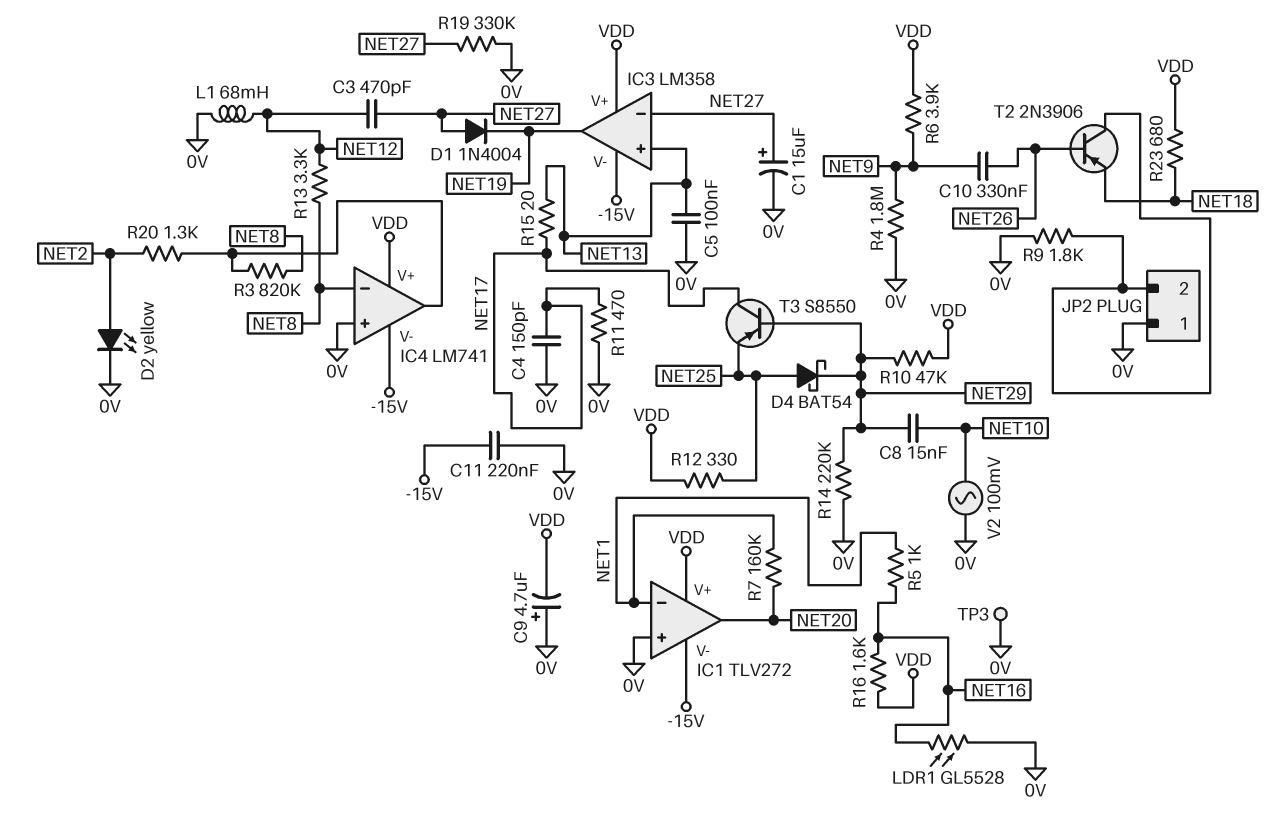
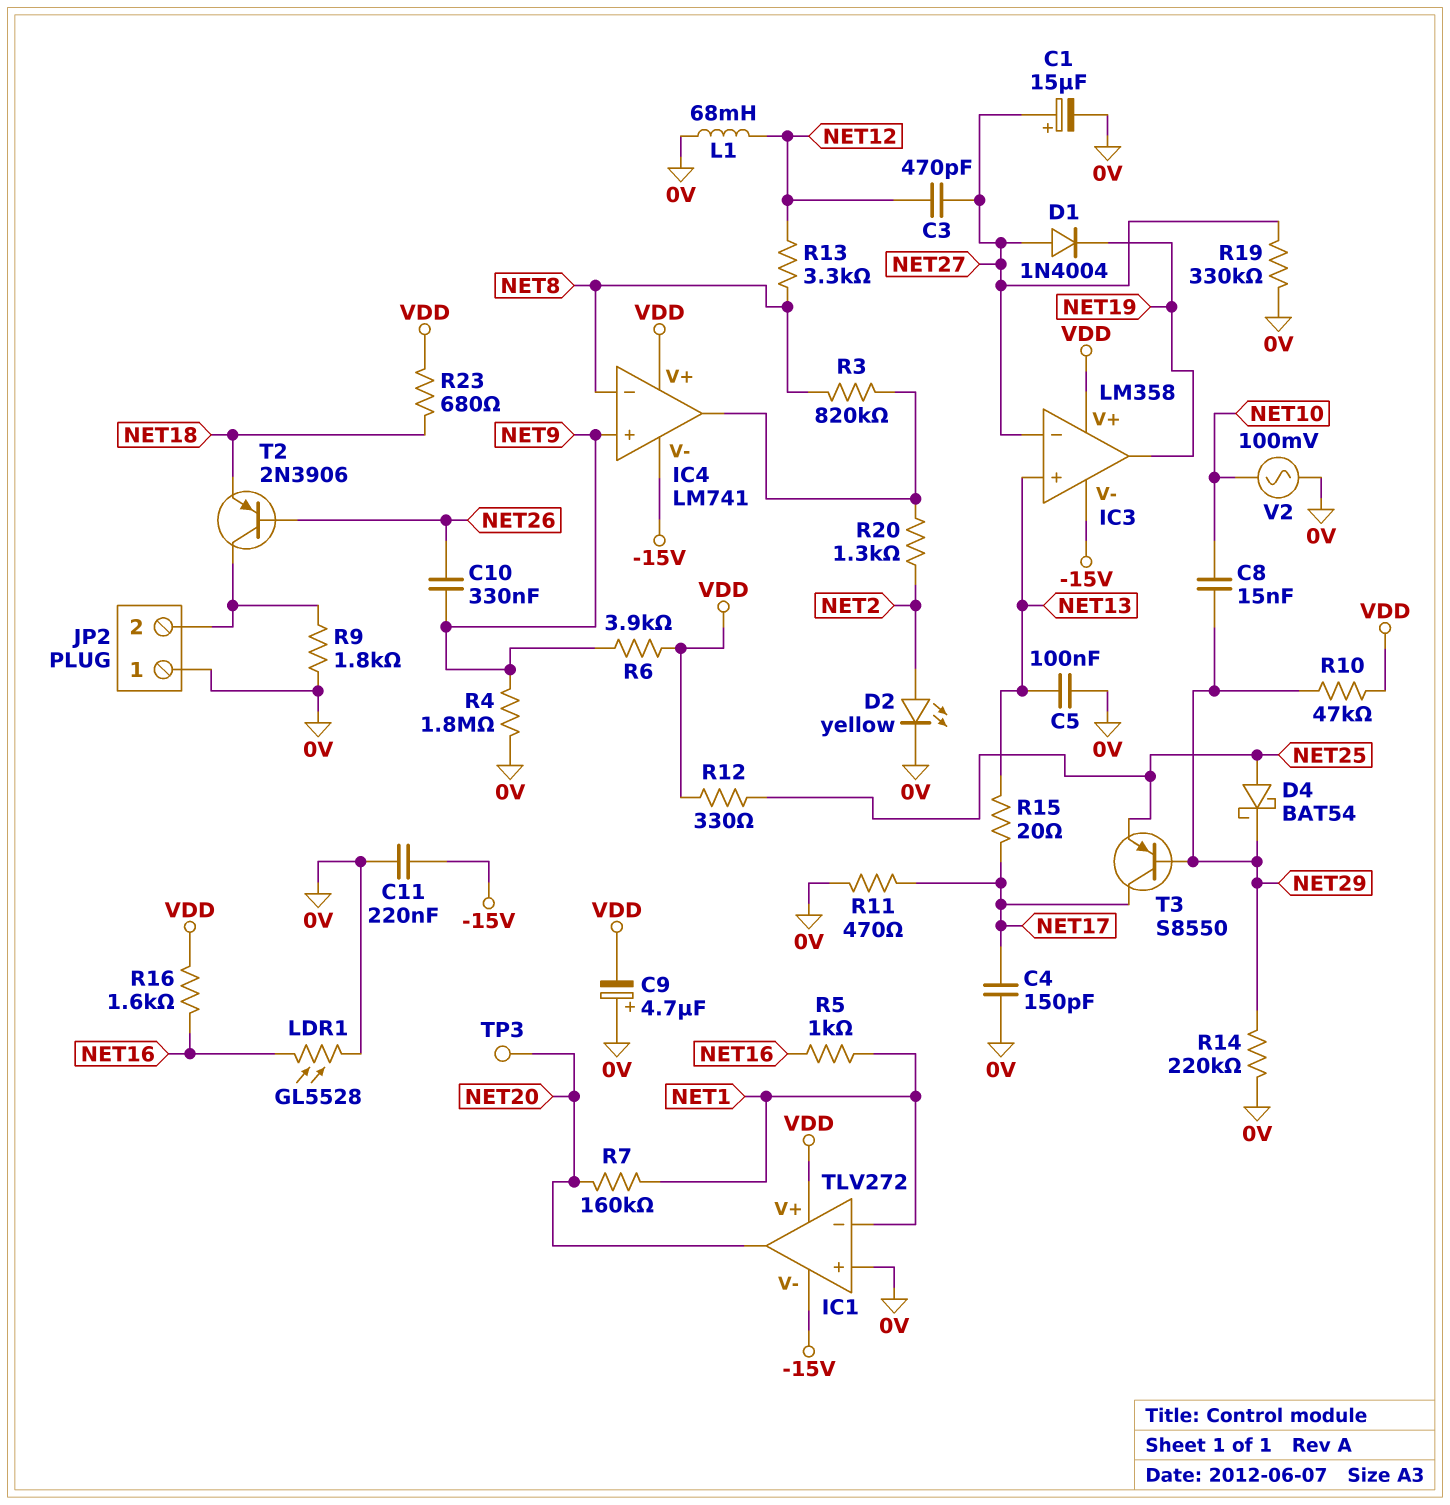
IC4 pin in+: 0V -> NET9
TP3: test point (0V) -> test point (NET20)

